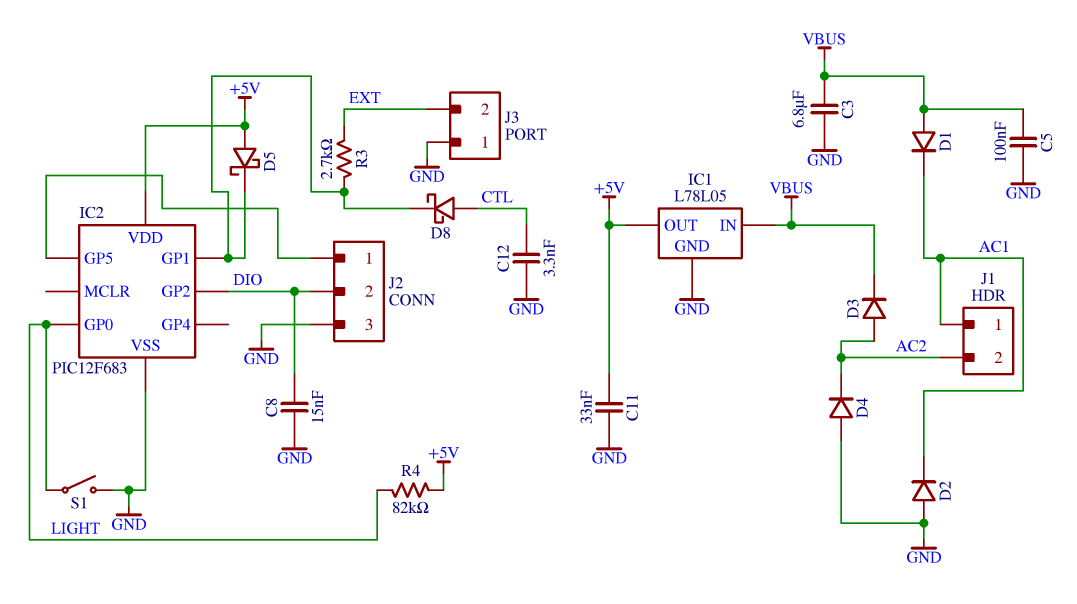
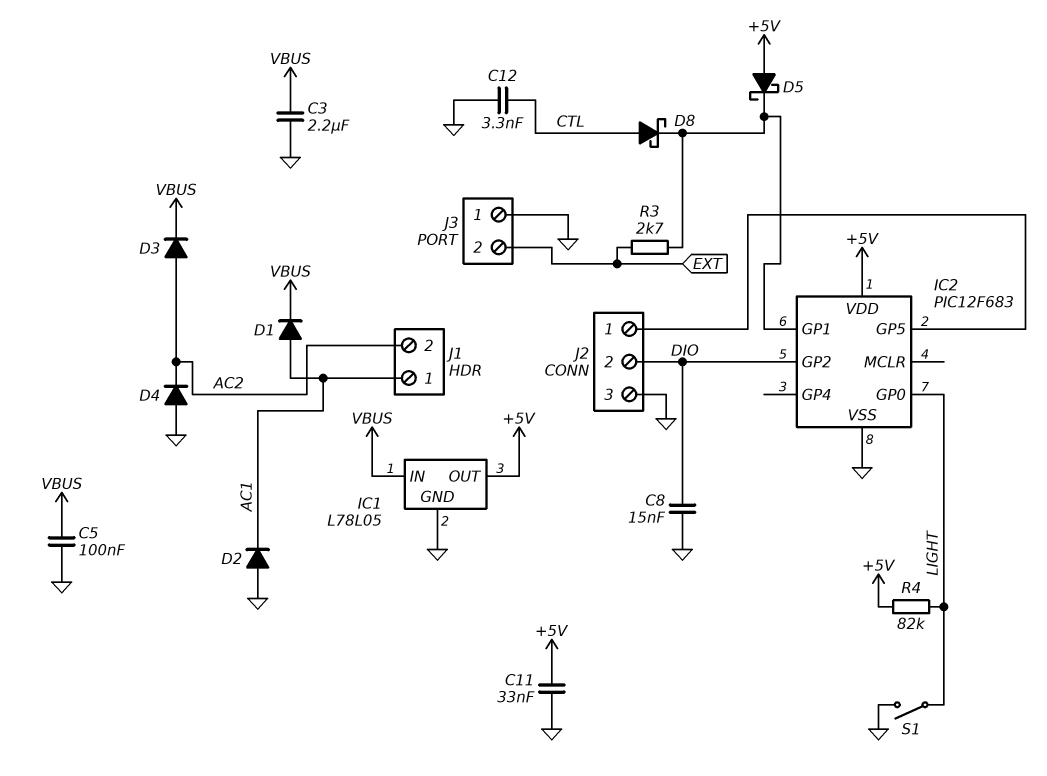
C3: 6.8uF (GND, VBUS) -> 2.2uF (GND, VBUS)
D1: diode (A VBUS, K AC1) -> diode (A AC1, K VBUS)

